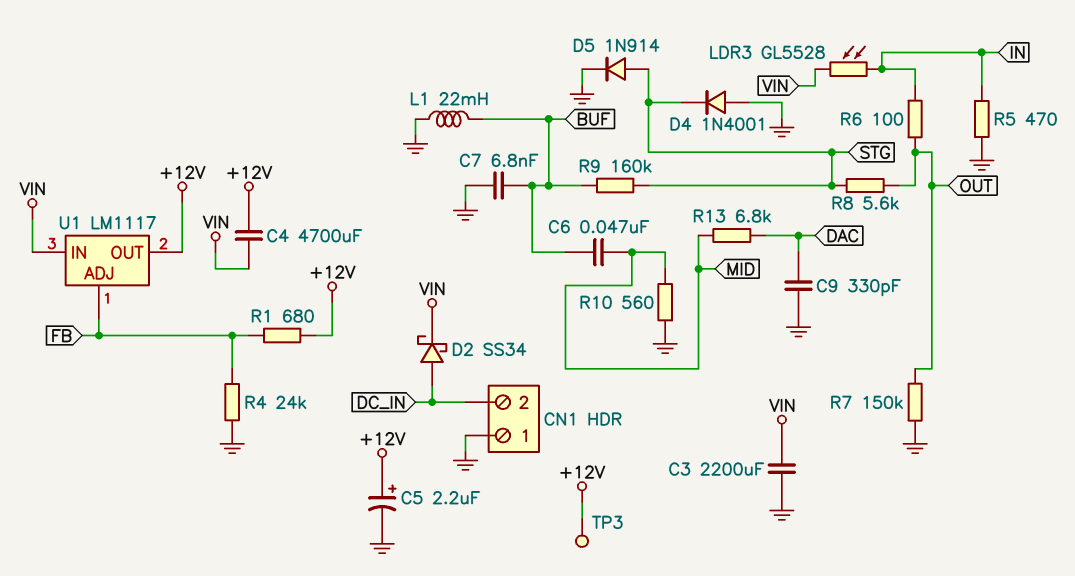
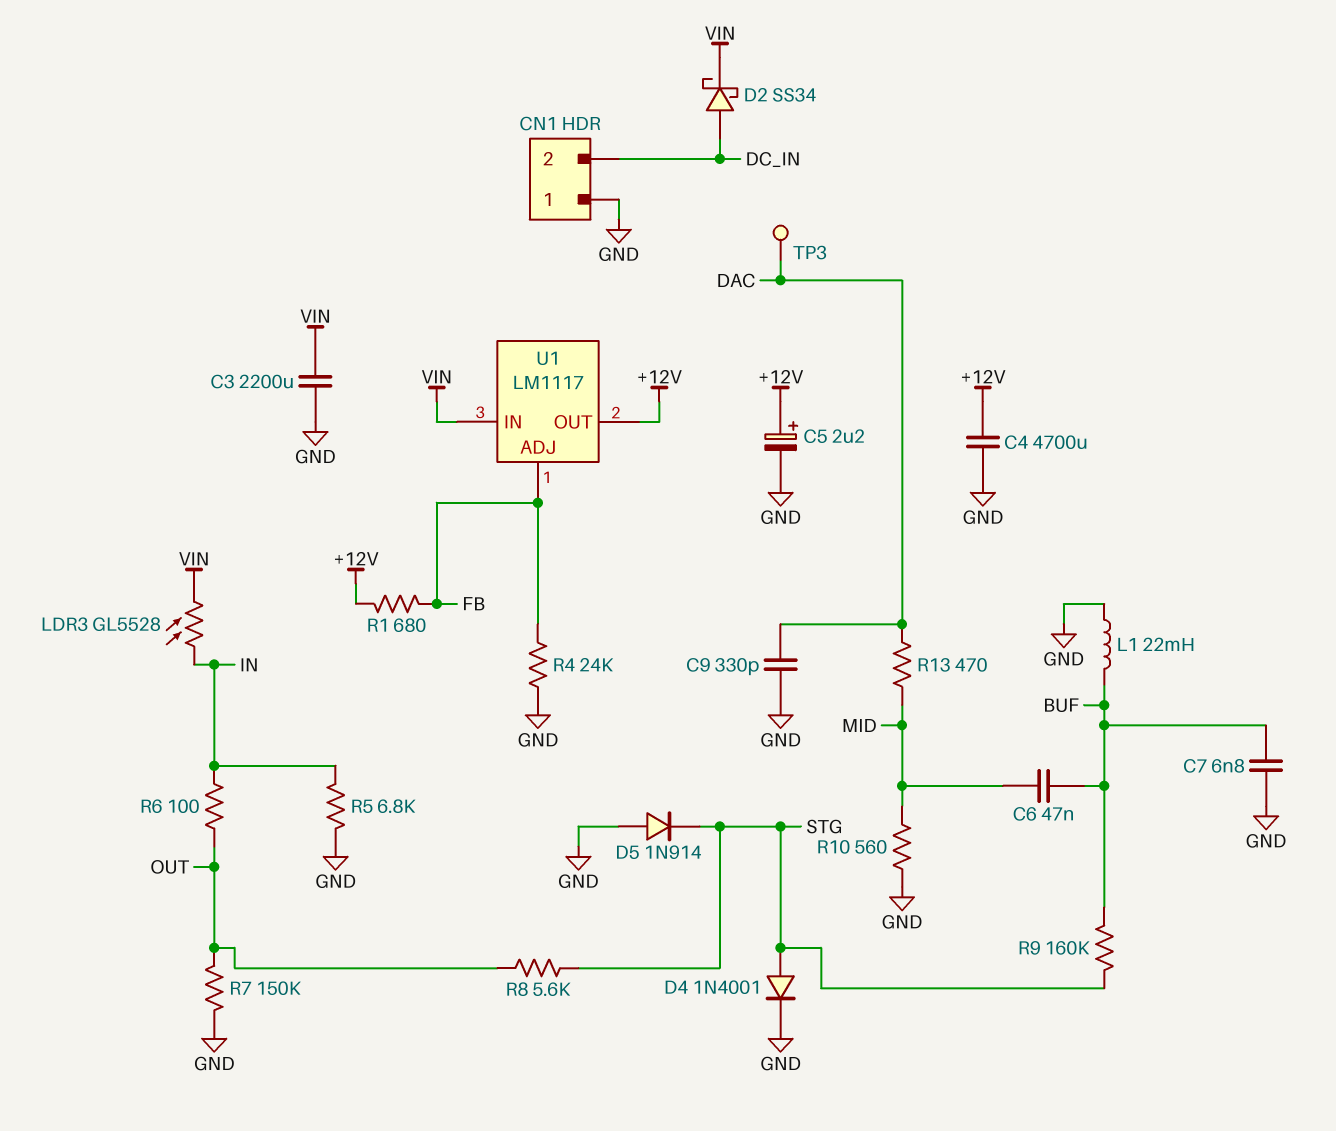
C4: 4700uF (+12V, VIN) -> 4700uF (+12V, GND)
D4: diode 1N4001 (A GND, K STG) -> diode 1N4001 (A STG, K GND)
D5: diode 1N914 (A STG, K GND) -> diode 1N914 (A GND, K STG)
R5: 470 (GND, IN) -> 6.8k (GND, IN)
R13: 6.8k (DAC, MID) -> 470 (DAC, MID)
TP3: test point (+12V) -> test point (DAC)

